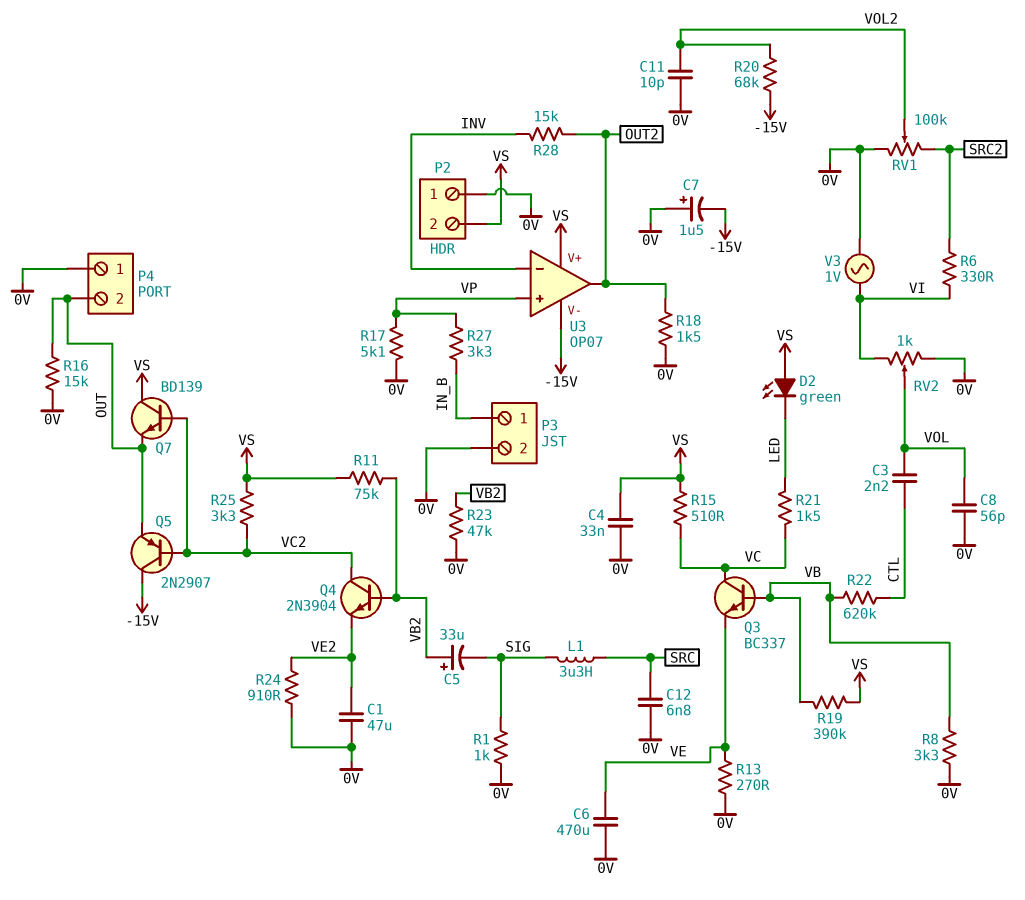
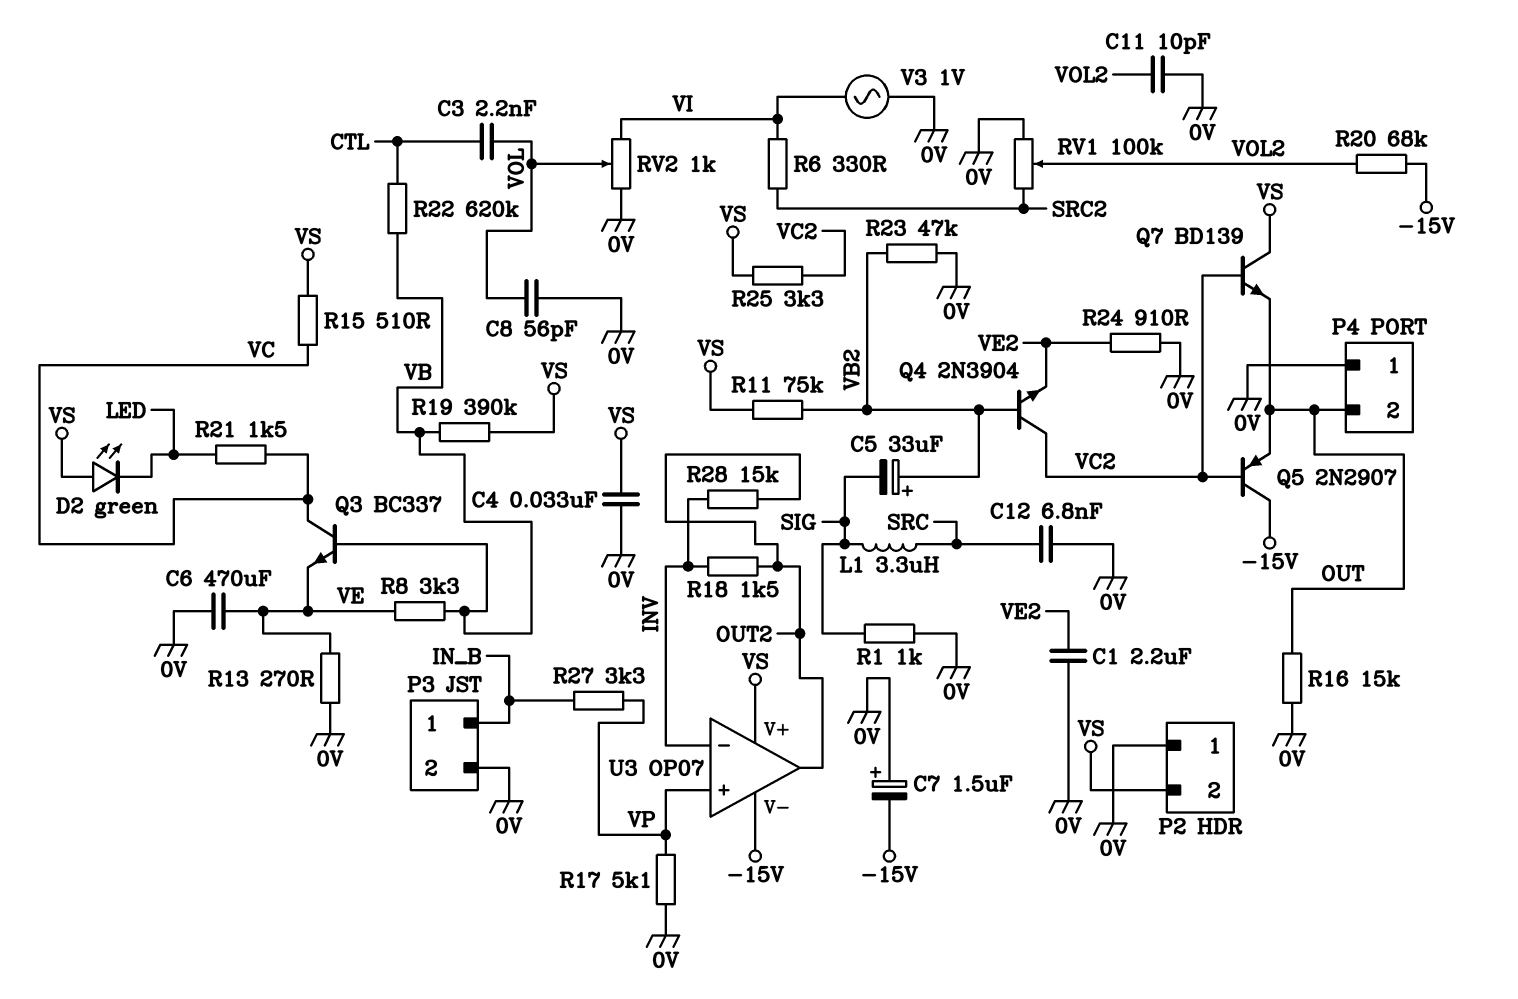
C1: 47uF (0V, VE2) -> 2.2uF (0V, VE2)
R8: 3.3k (0V, VB) -> 3.3k (VB, VE)
R18: 1.5k (0V, OUT2) -> 1.5k (INV, OUT2)

